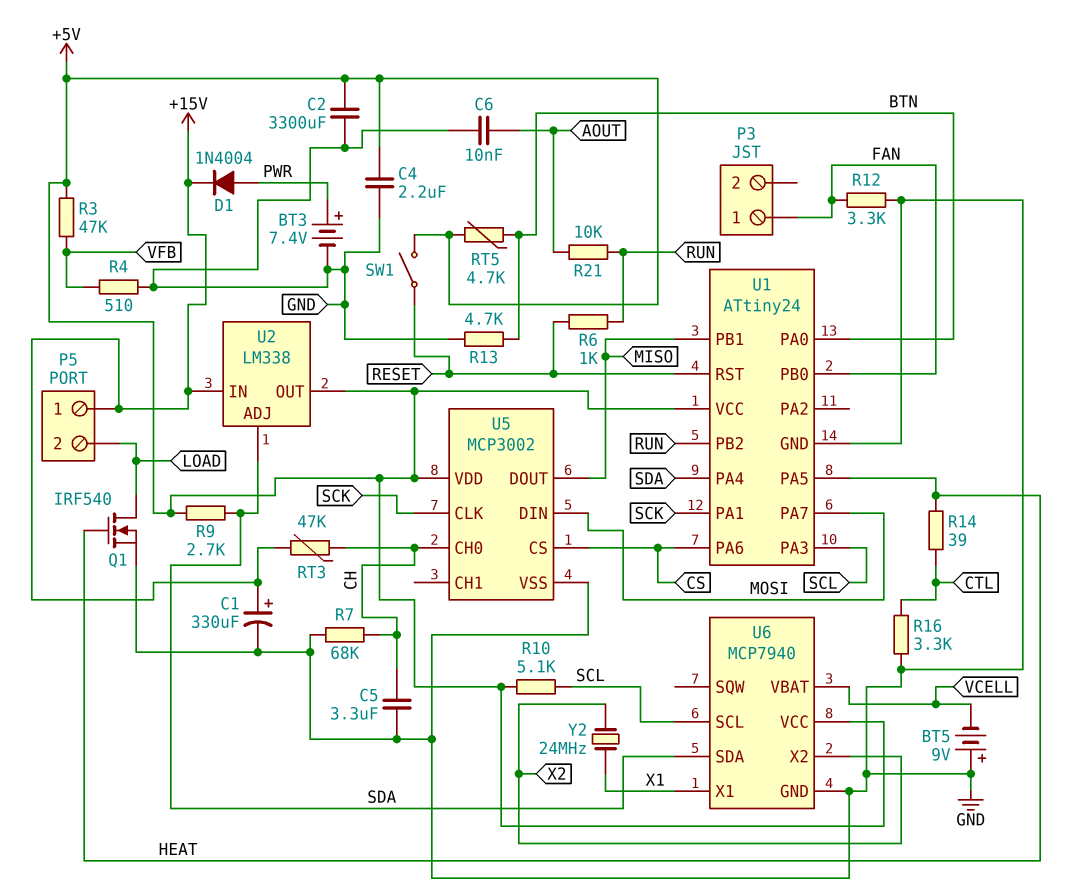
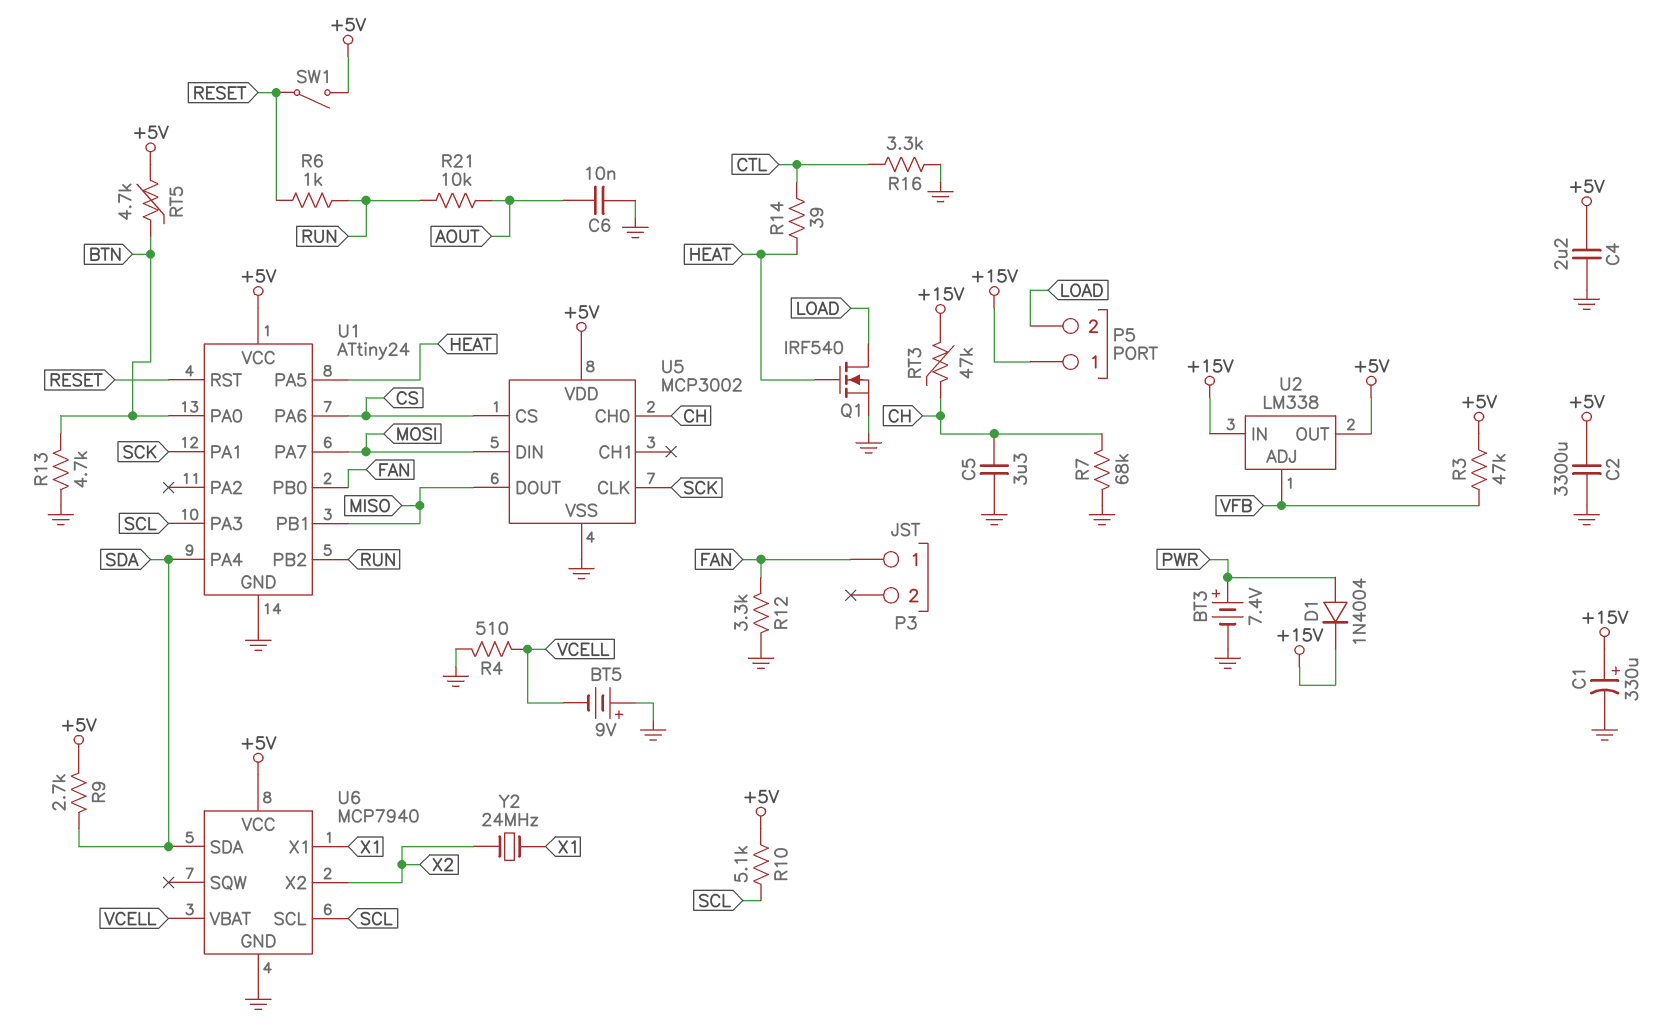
R4: 510 (GND, VFB) -> 510 (GND, VCELL)
U2 pin ADJ: SDA -> VFB

